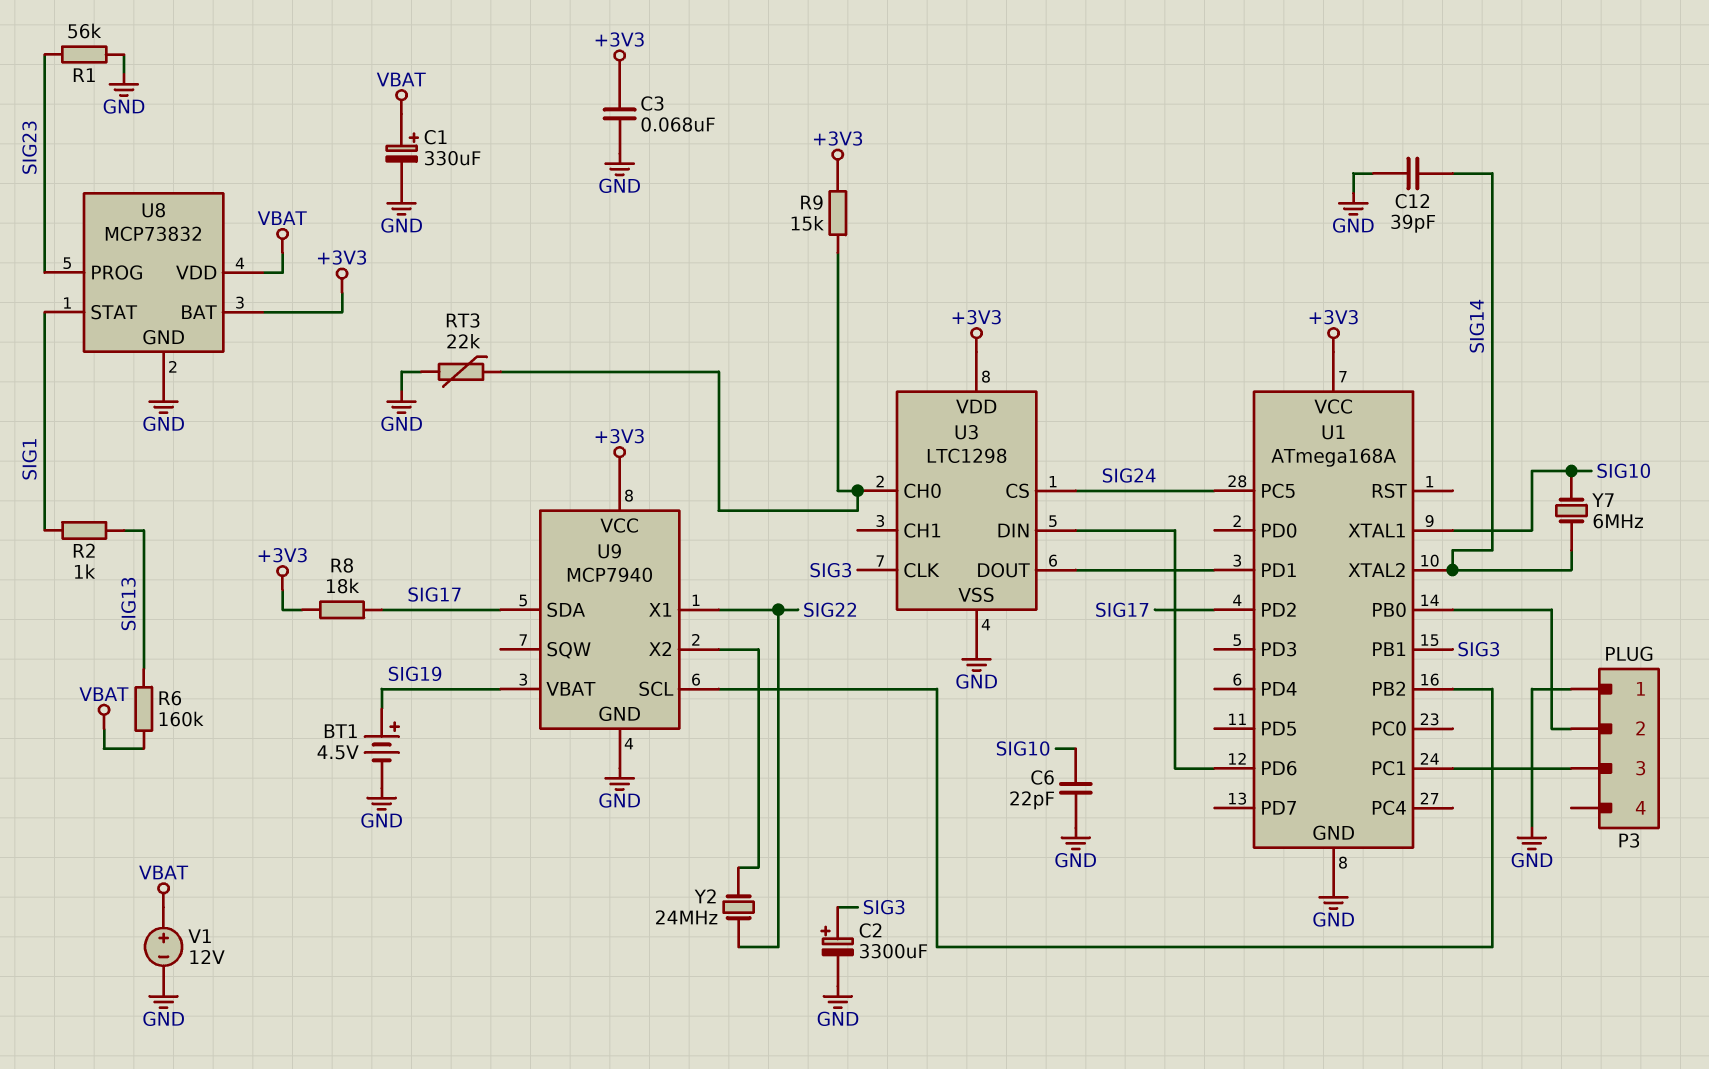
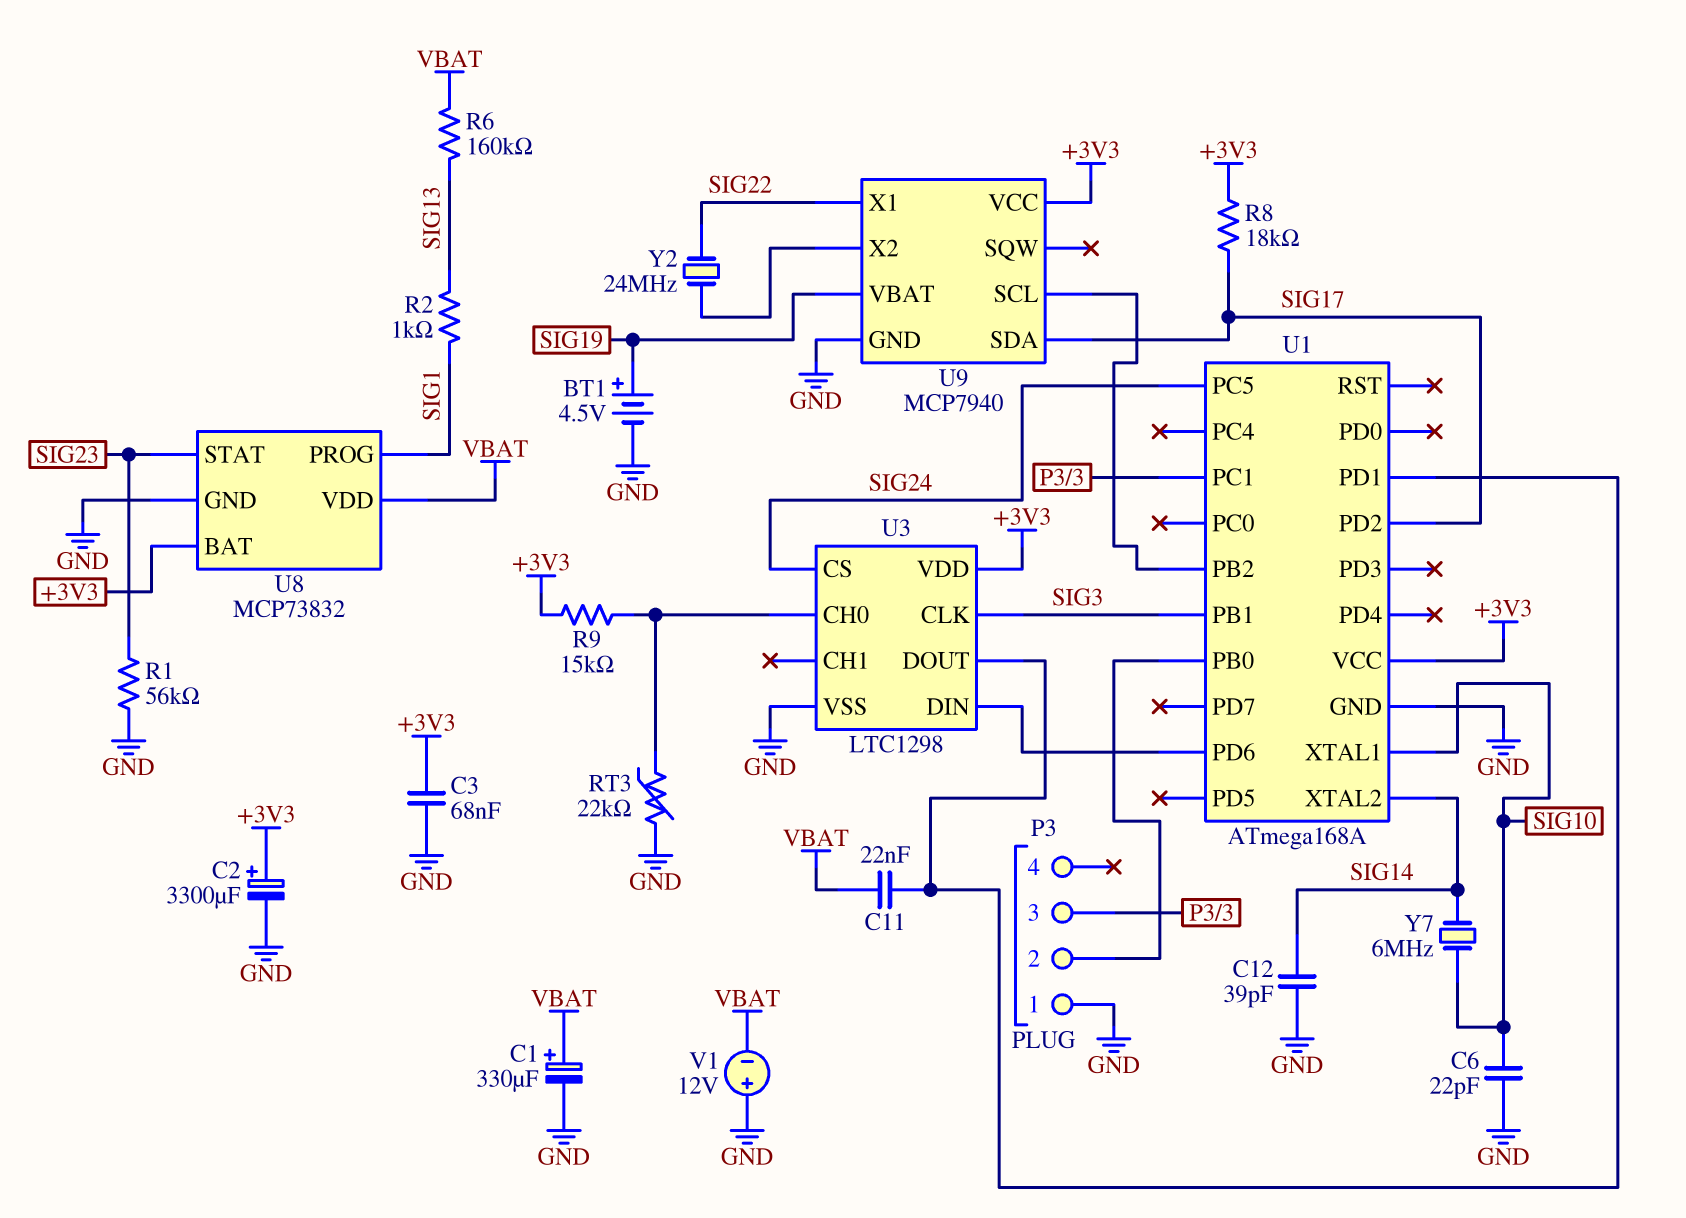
C2: 3300uF (plus SIG3, minus GND) -> 3300uF (plus +3V3, minus GND)
C11: none -> 22nF (U1/PD1, VBAT)
U8 pin PROG: SIG23 -> SIG1
U8 pin STAT: SIG1 -> SIG23
V1: 12V (plus VBAT, minus GND) -> 12V (plus GND, minus VBAT)

